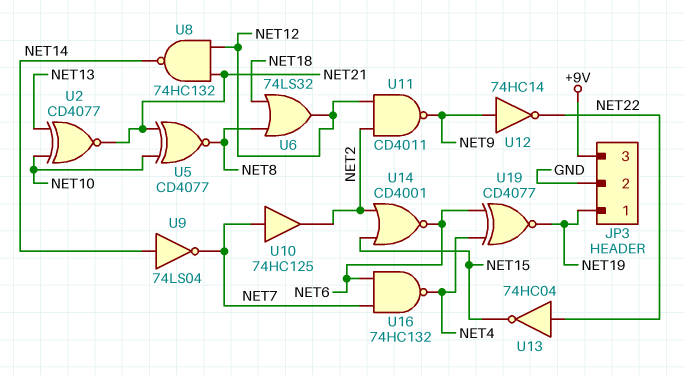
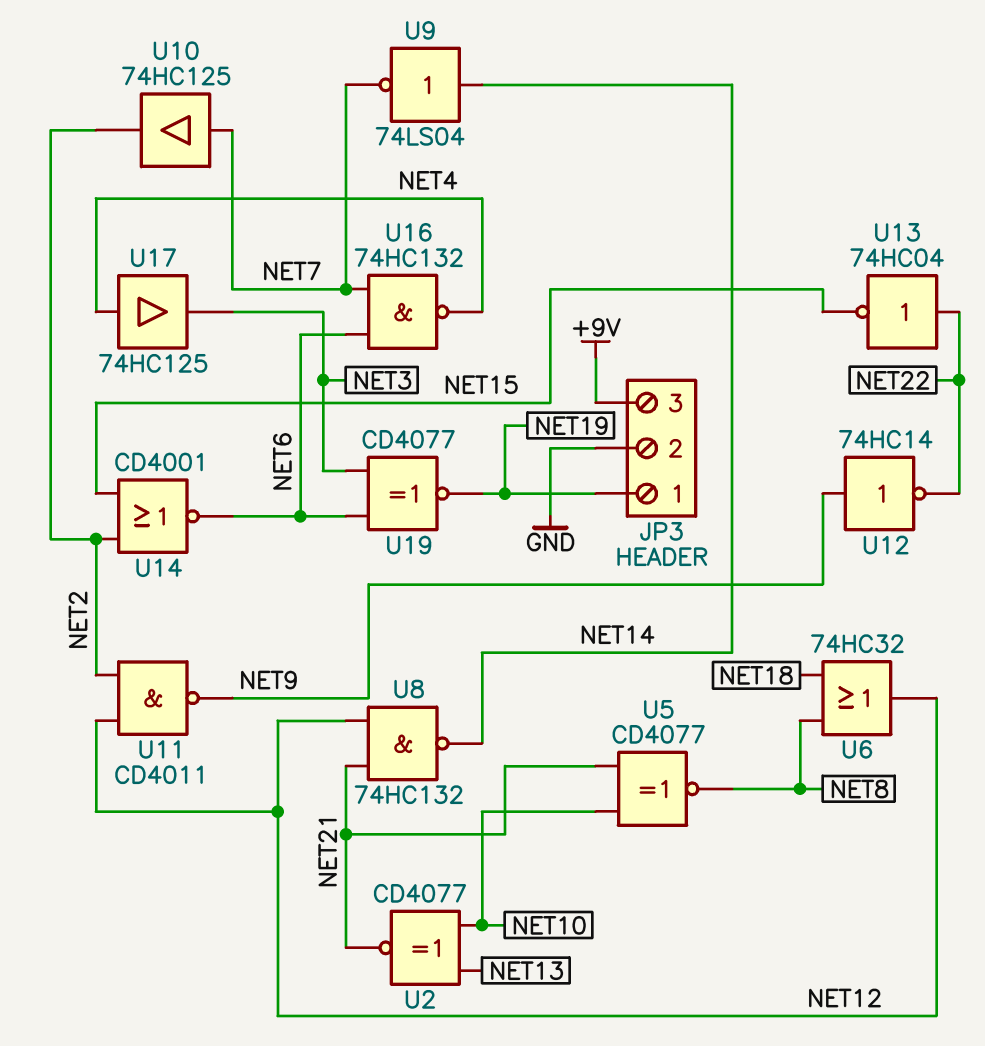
U6: OR 74LS32 (in NET8, in NET18, out NET12) -> OR 74HC32 (in NET8, in NET18, out NET12)
U17: none -> buffer 74HC125 (in NET4, out NET3)
U19: XNOR CD4077 (in NET4, in NET6, out NET19) -> XNOR CD4077 (in NET3, in NET6, out NET19)

